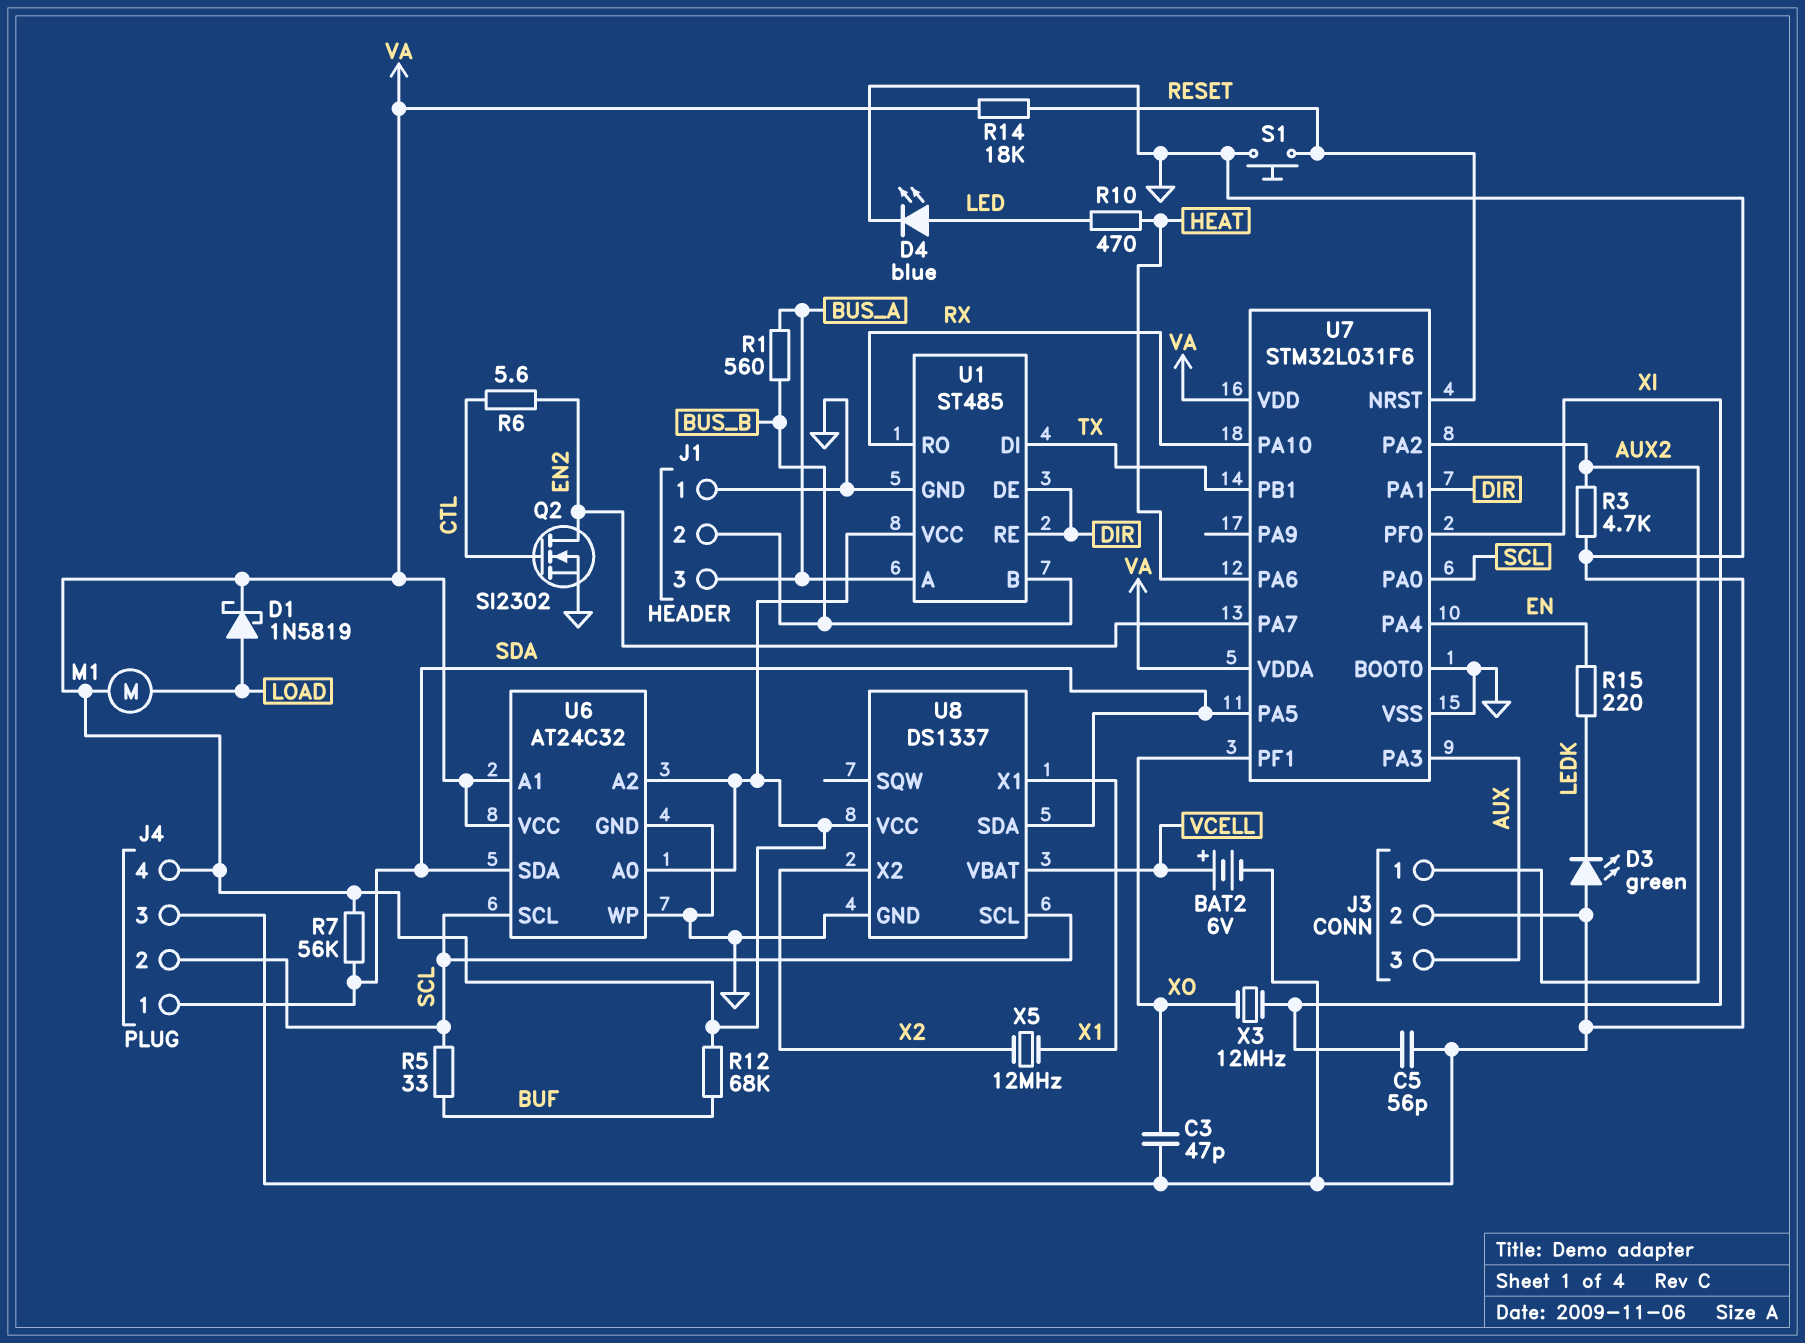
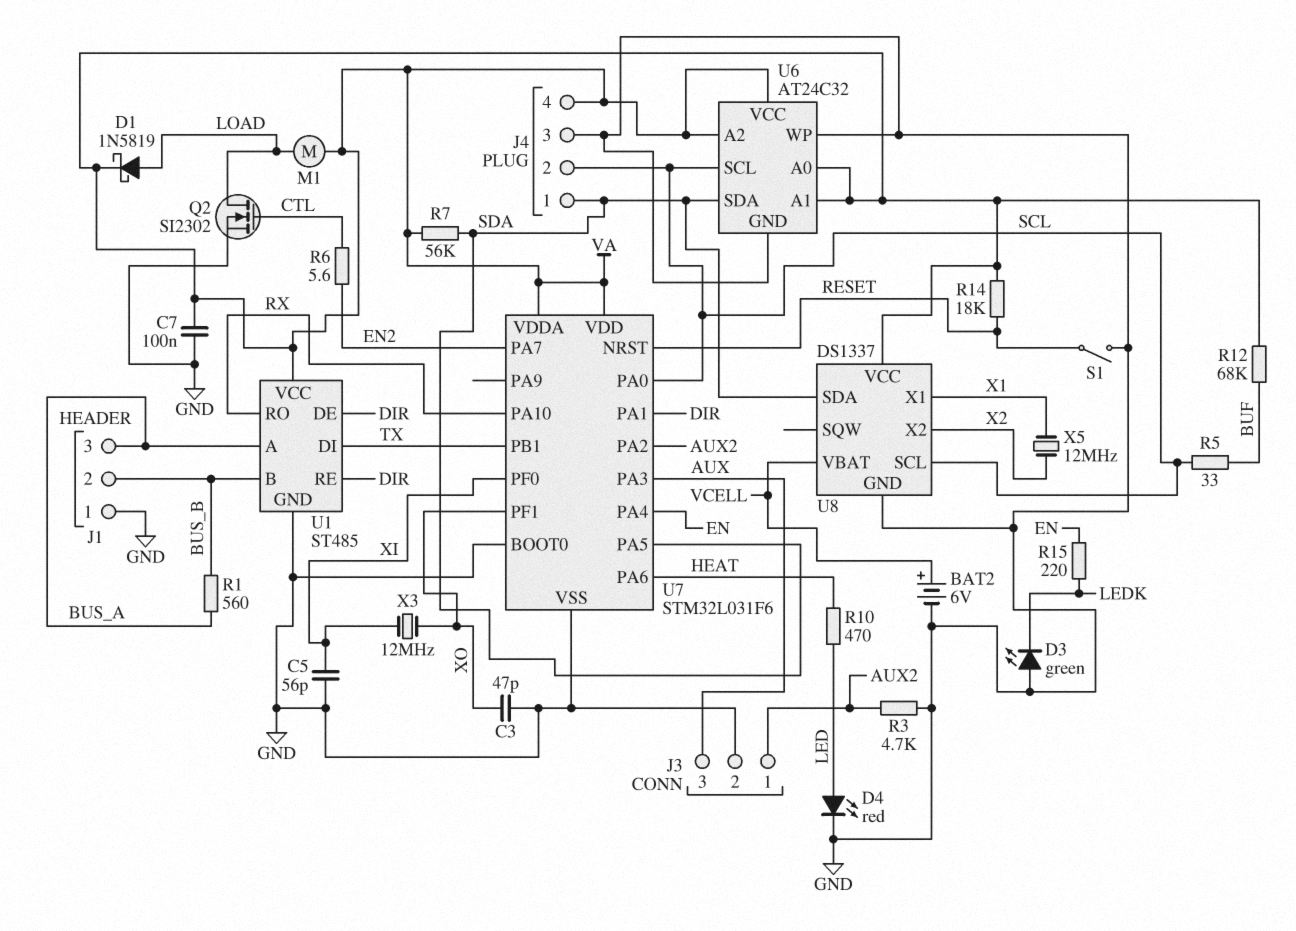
C7: none -> 100nF (GND, VA)
D4: LED blue (A LED, K GND) -> LED red (A LED, K GND)
Q2: NMOS SI2302 (G CTL, D EN2, S GND) -> NMOS SI2302 (G CTL, D LOAD, S GND)
S1: button (GND, RESET) -> switch (GND, RESET)

